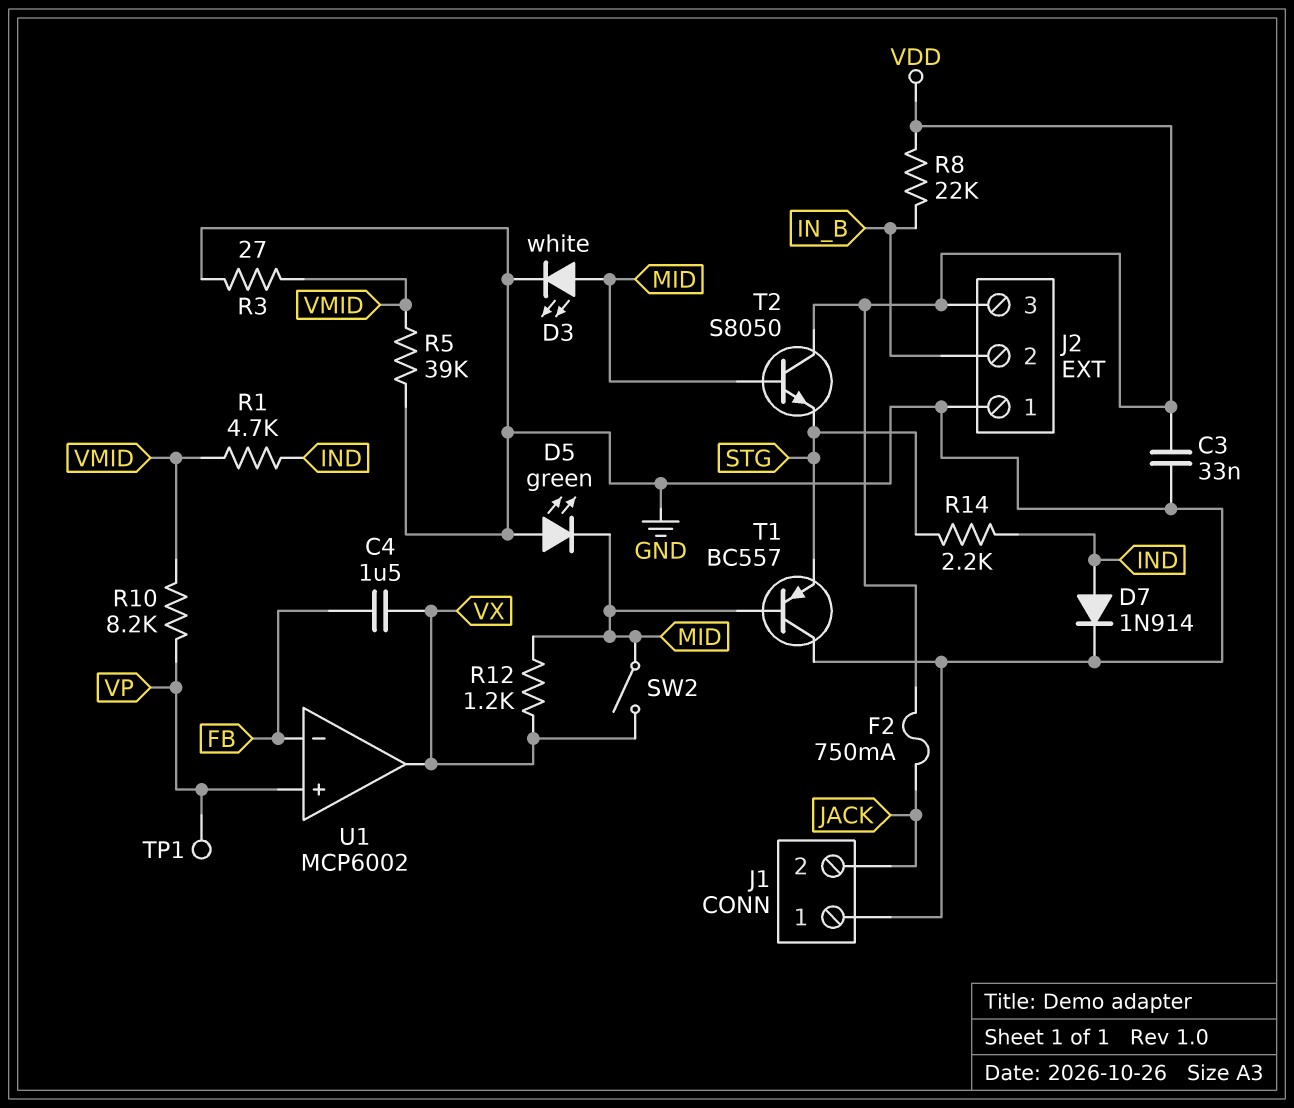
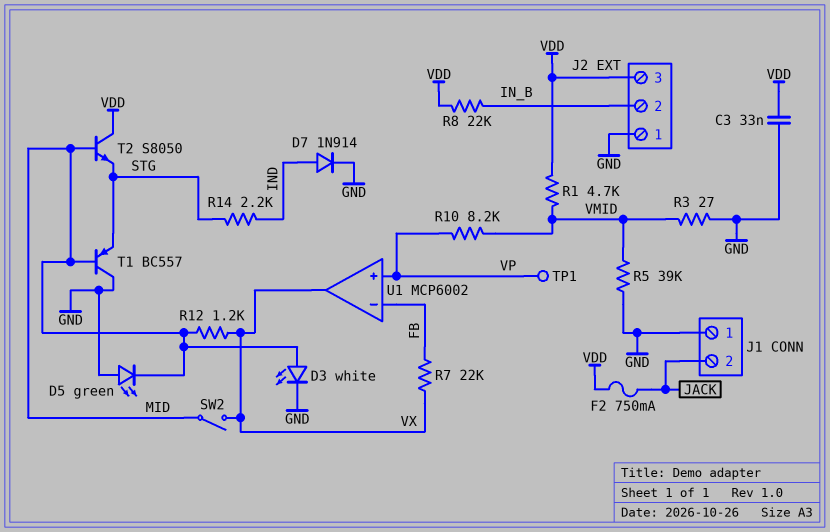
C4: 1.5uF (FB, VX) -> none
R1: 4.7k (IND, VMID) -> 4.7k (VDD, VMID)
R7: none -> 22k (FB, VX)

